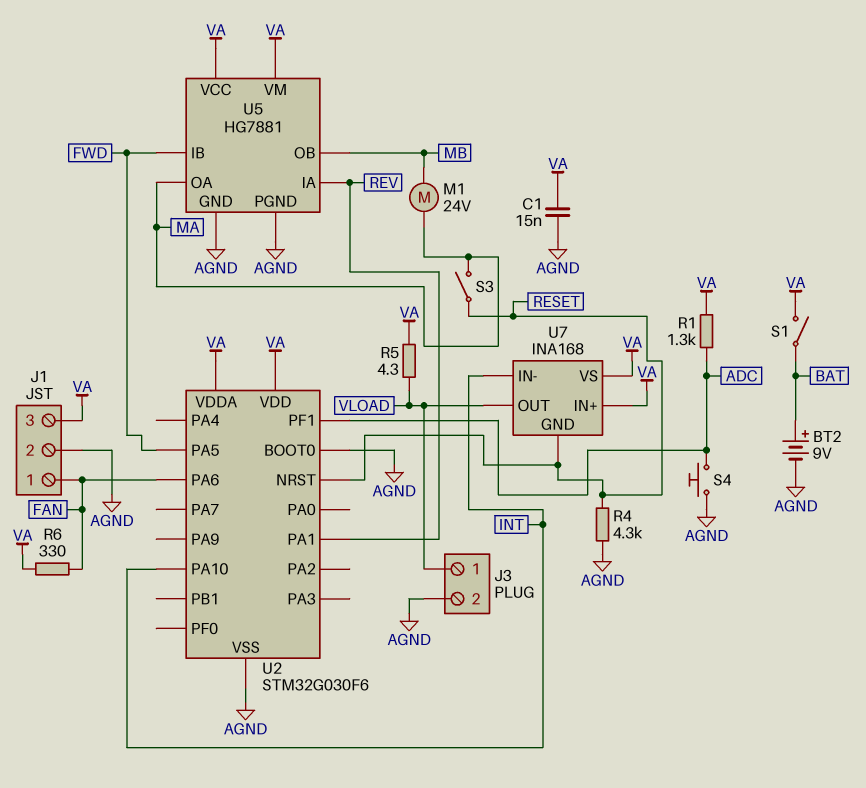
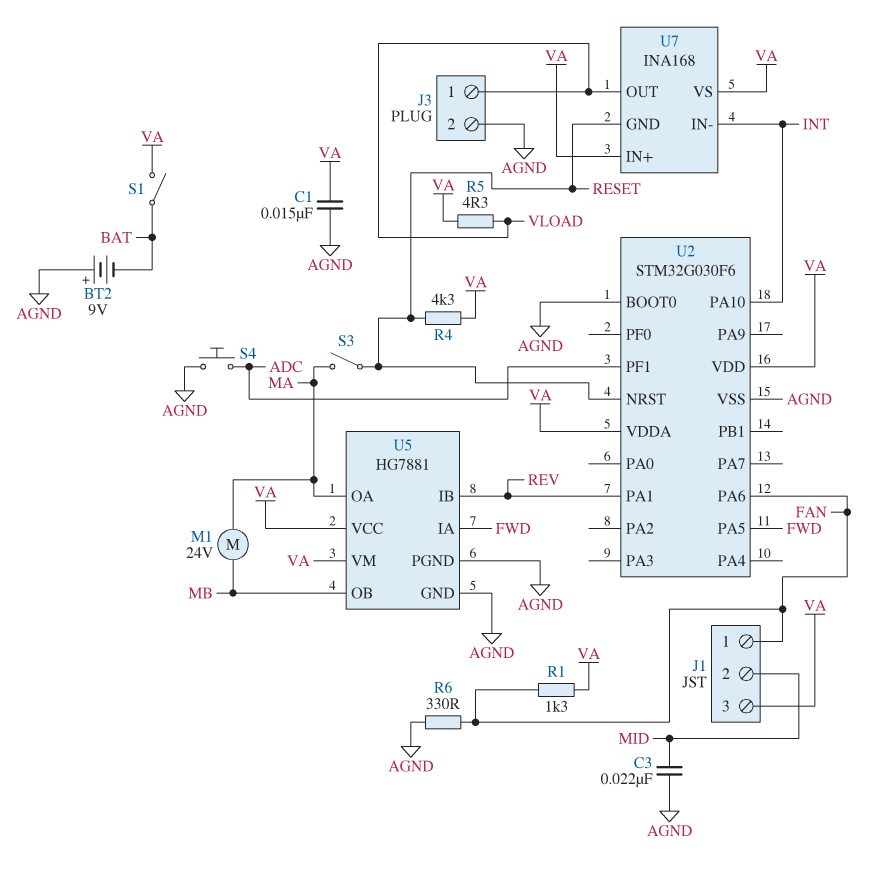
BT2: 9V (plus BAT, minus AGND) -> 9V (plus AGND, minus BAT)
C3: none -> 22nF (AGND, MID)
J1 pin 2: AGND -> MID
R1: 1.3k (ADC, VA) -> 1.3k (FAN, VA)
R4: 4.3k (AGND, RESET) -> 4.3k (RESET, VA)
R6: 330 (FAN, VA) -> 330 (AGND, FAN)
U5 pin IA: REV -> FWD
U5 pin IB: FWD -> REV

